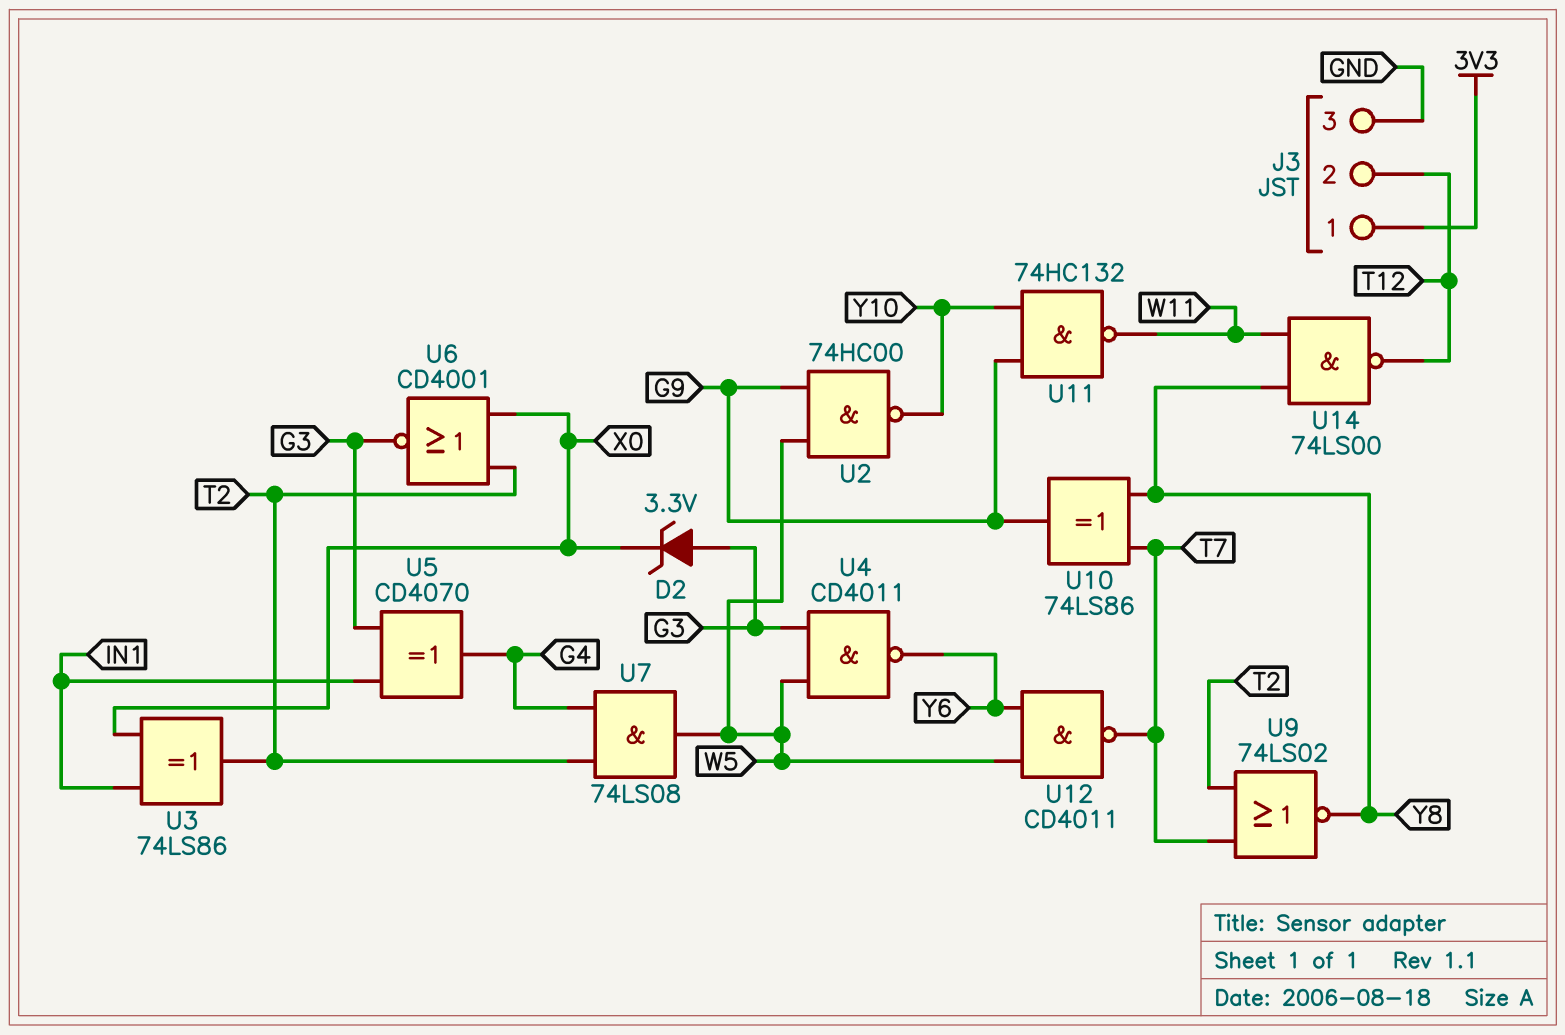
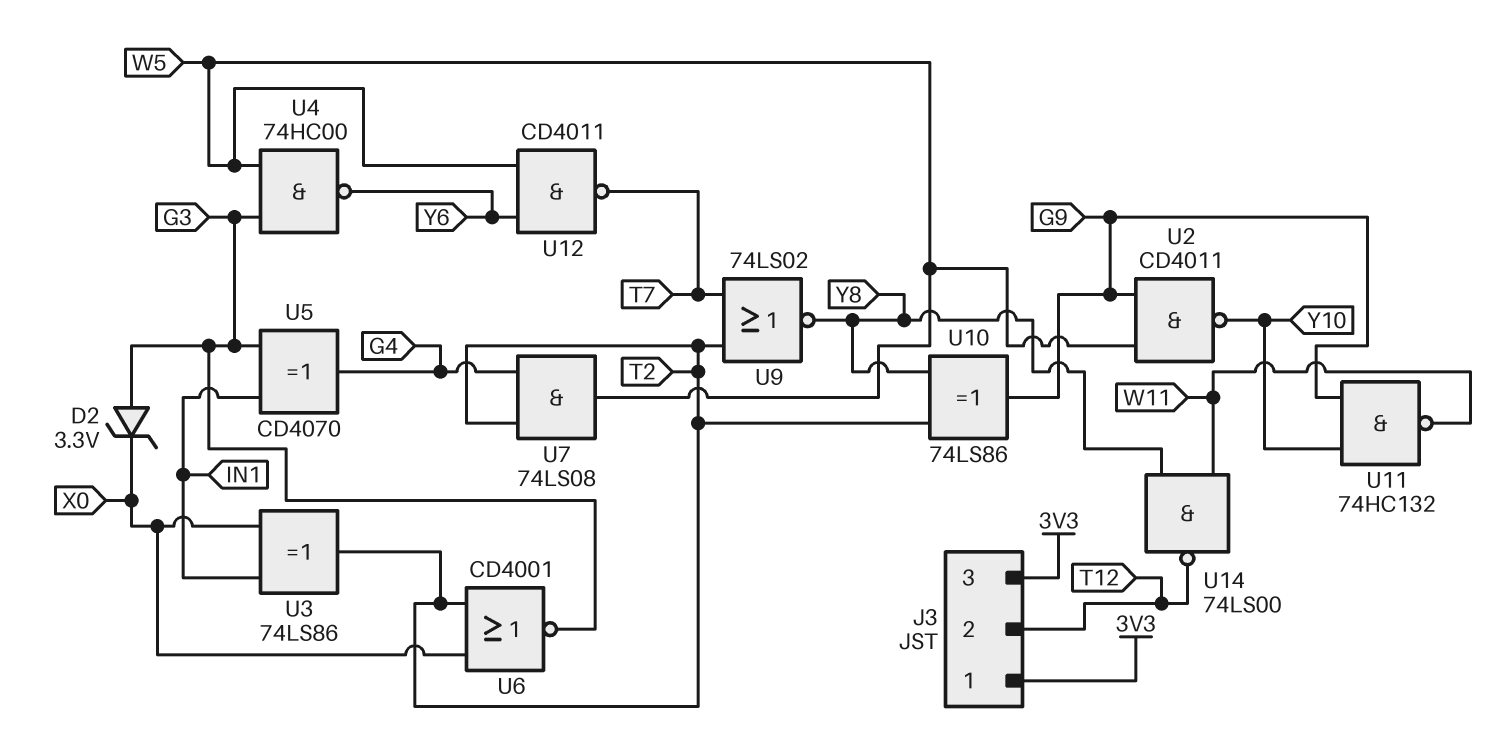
J3 pin 3: GND -> 3V3
U2: NAND 74HC00 (in G9, in W5, out Y10) -> NAND CD4011 (in G9, in W5, out Y10)
U4: NAND CD4011 (in G3, in W5, out Y6) -> NAND 74HC00 (in G3, in W5, out Y6)
U10: XOR 74LS86 (in T7, in Y8, out G9) -> XOR 74LS86 (in T2, in Y8, out G9)

